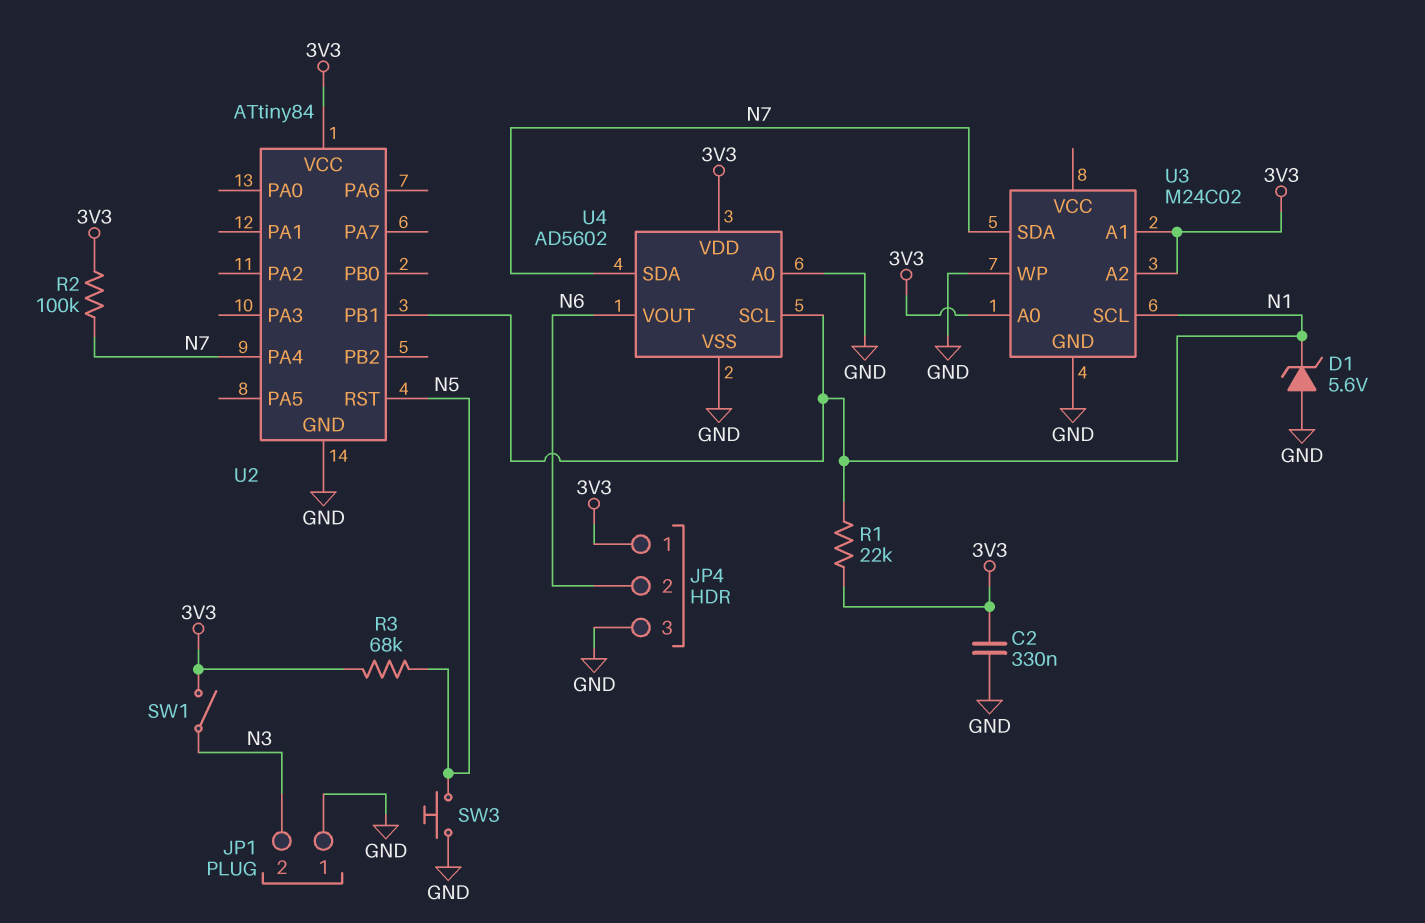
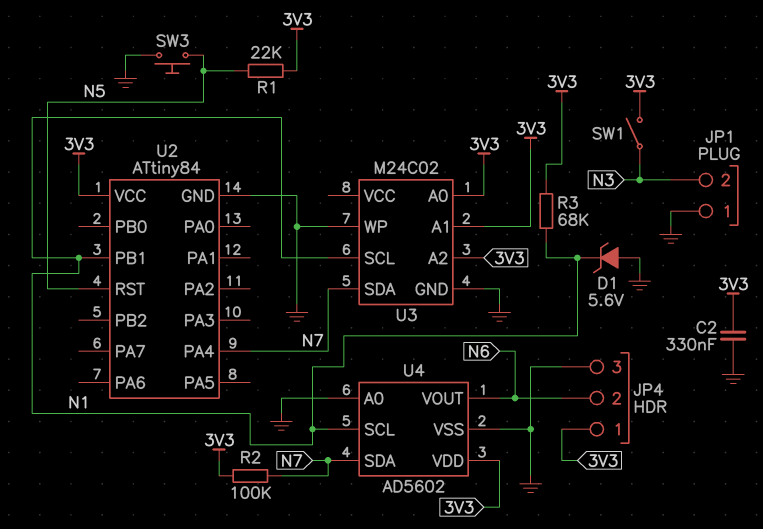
R1: 22k (3V3, N1) -> 22k (3V3, N5)
R3: 68k (3V3, N5) -> 68k (3V3, N1)

